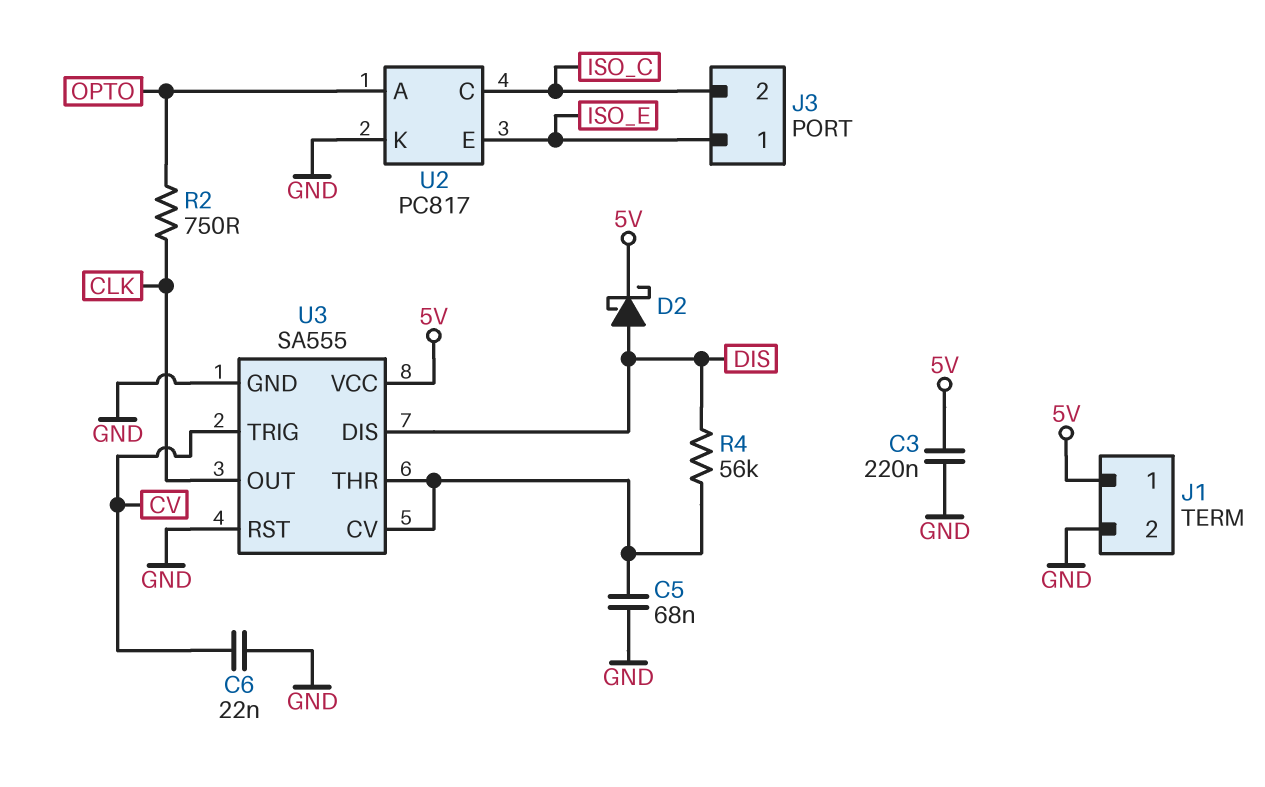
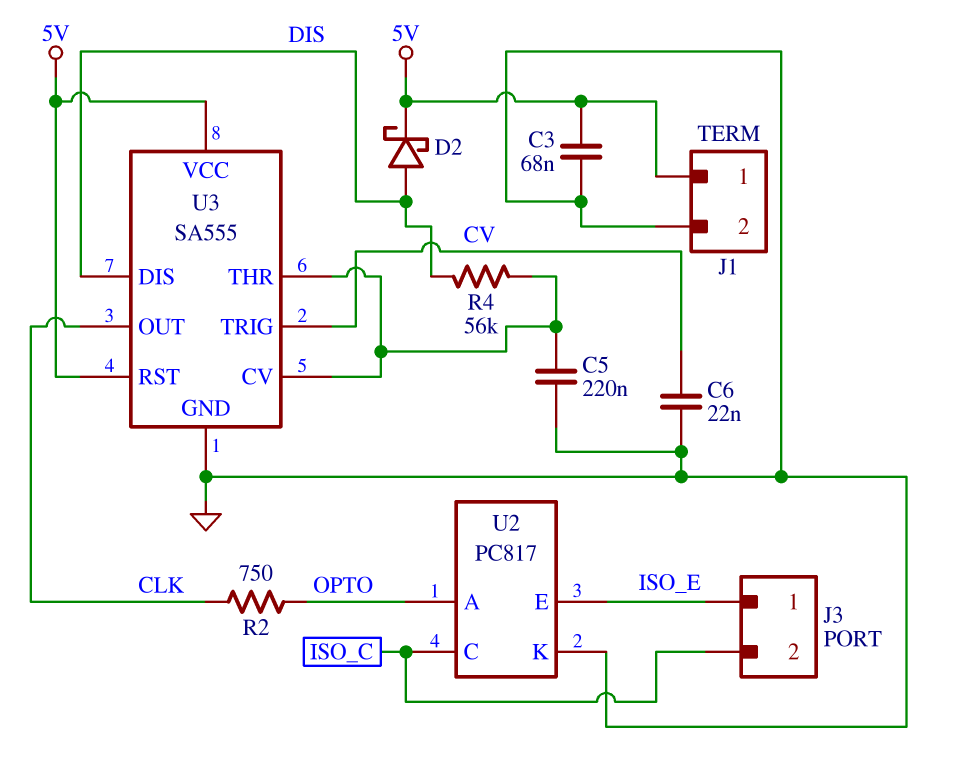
C3: 220nF (5V, GND) -> 68nF (5V, GND)
C5: 68nF (GND, U3/CV) -> 220nF (GND, U3/CV)
U3 pin RST: GND -> 5V

